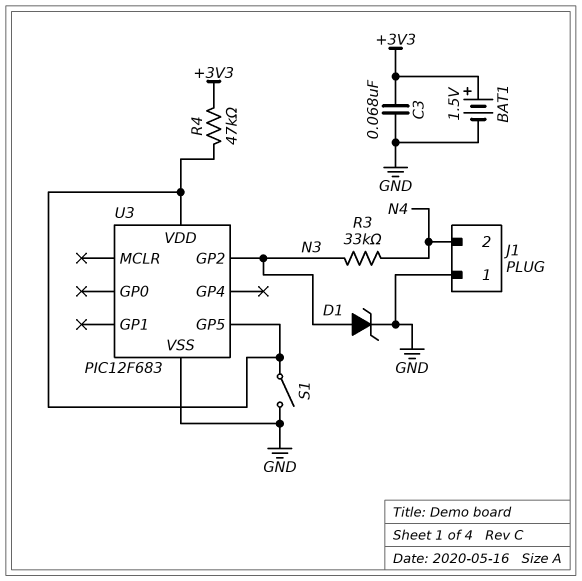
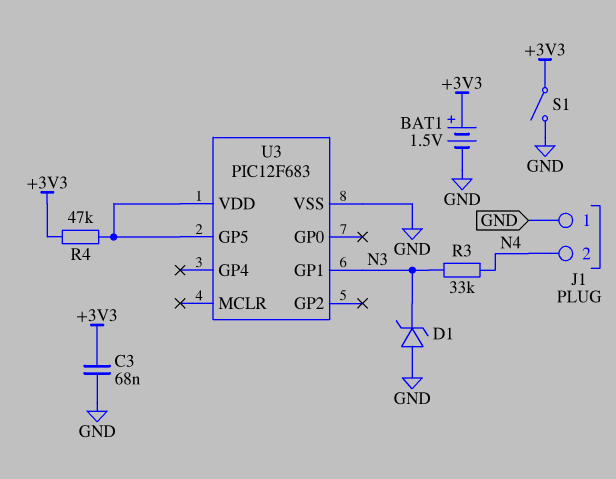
D1: zener (A N3, K GND) -> zener (A GND, K N3)
S1: switch (GND, U3/GP5) -> switch (+3V3, GND)
U3 pin GP1: none -> N3
U3 pin GP2: N3 -> none

